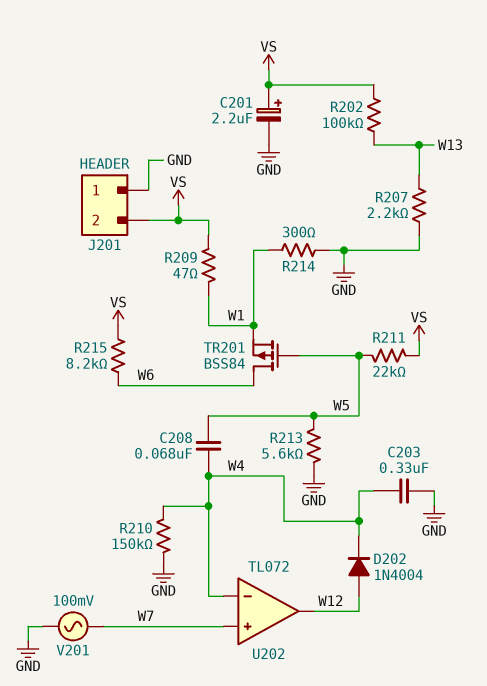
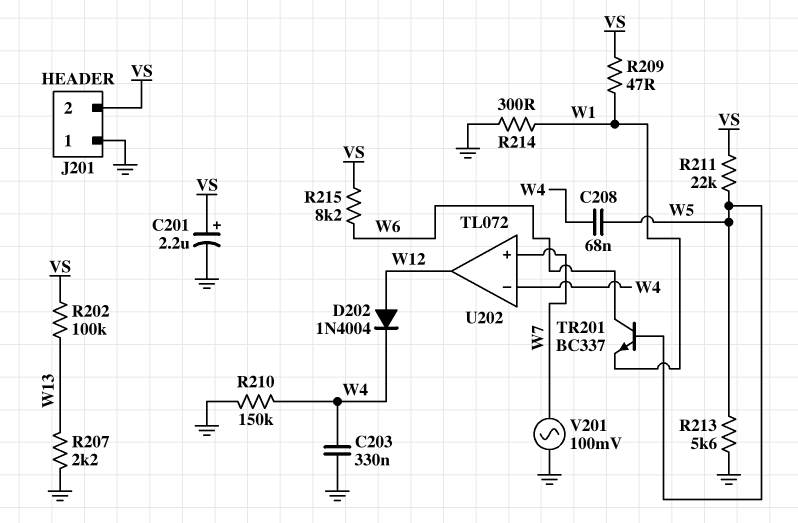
TR201: PMOS BSS84 (G W5, D W6, S W1) -> NPN BC337 (B W5, C W6, E W1)

